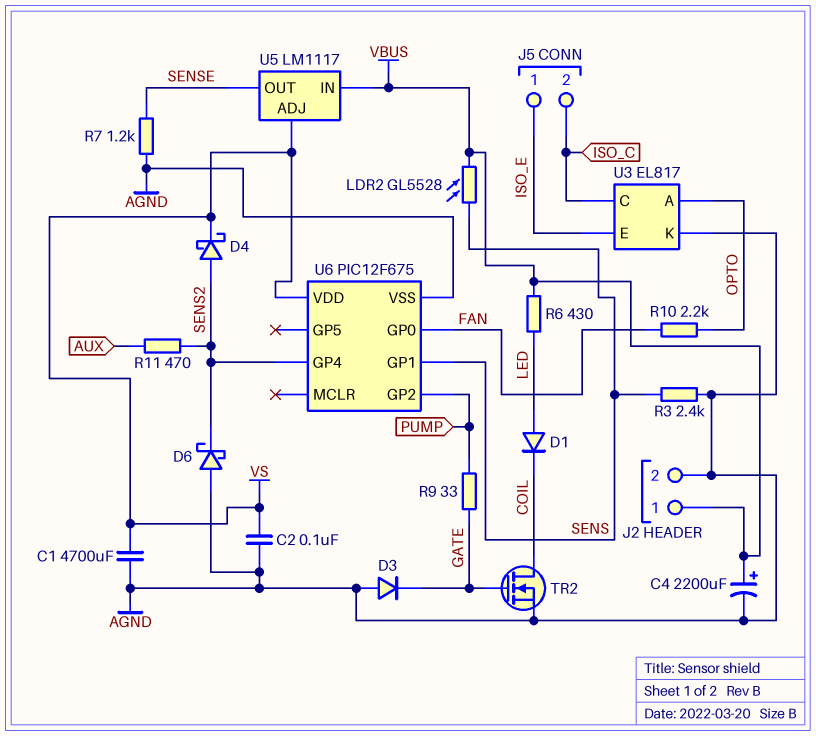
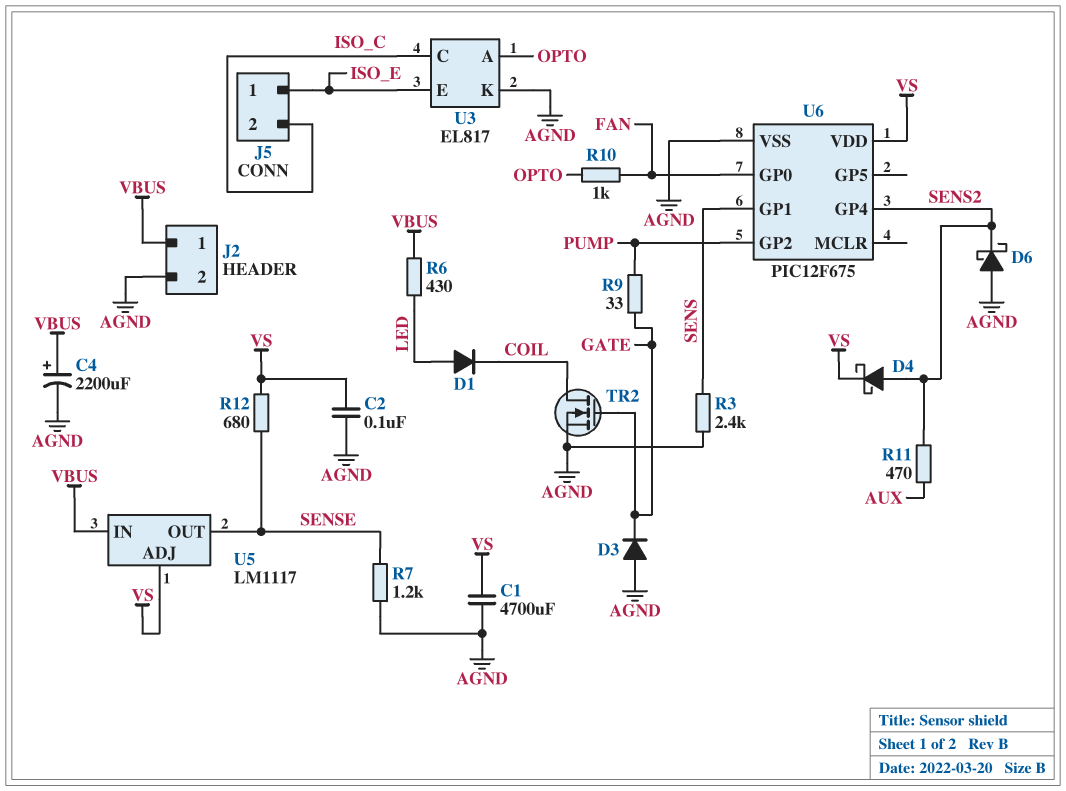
LDR2: GL5528 (SENS, VBUS) -> none
R10: 2.2k (FAN, OPTO) -> 1k (FAN, OPTO)
R12: none -> 680 (SENSE, VS)

